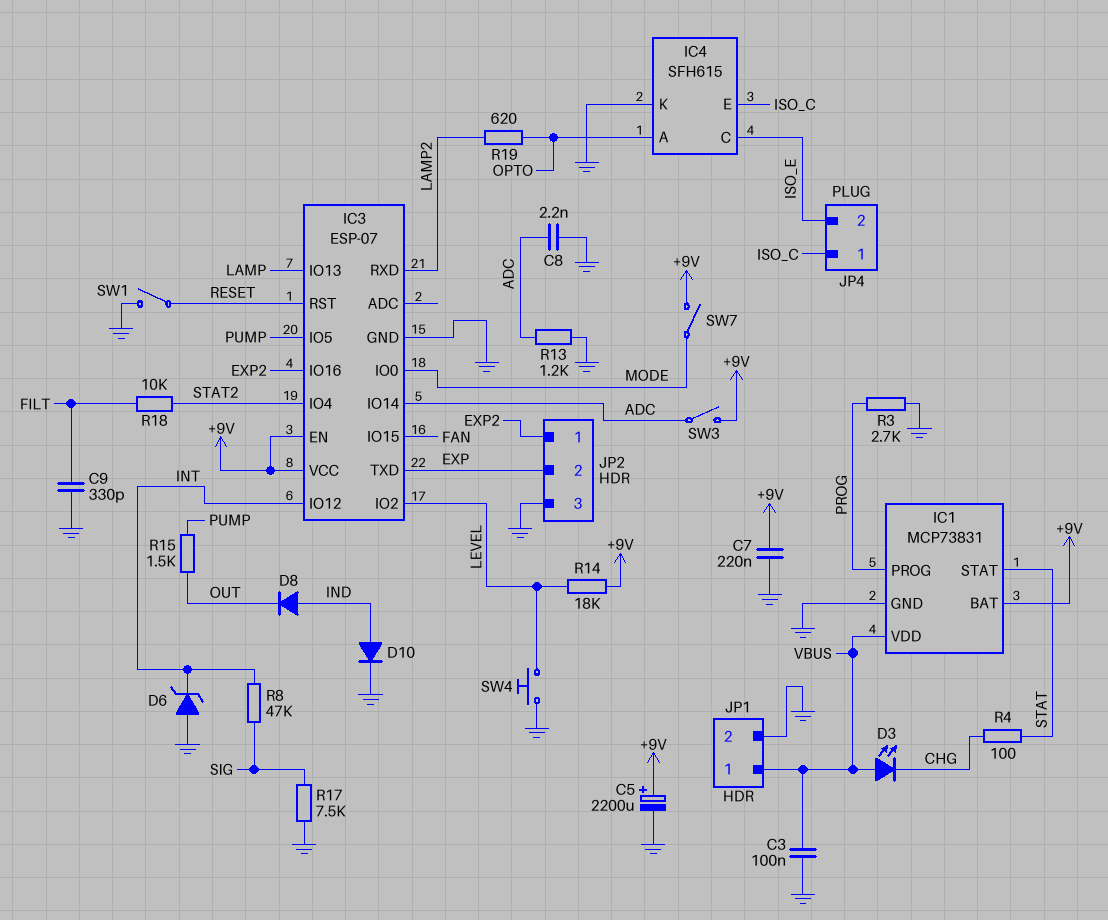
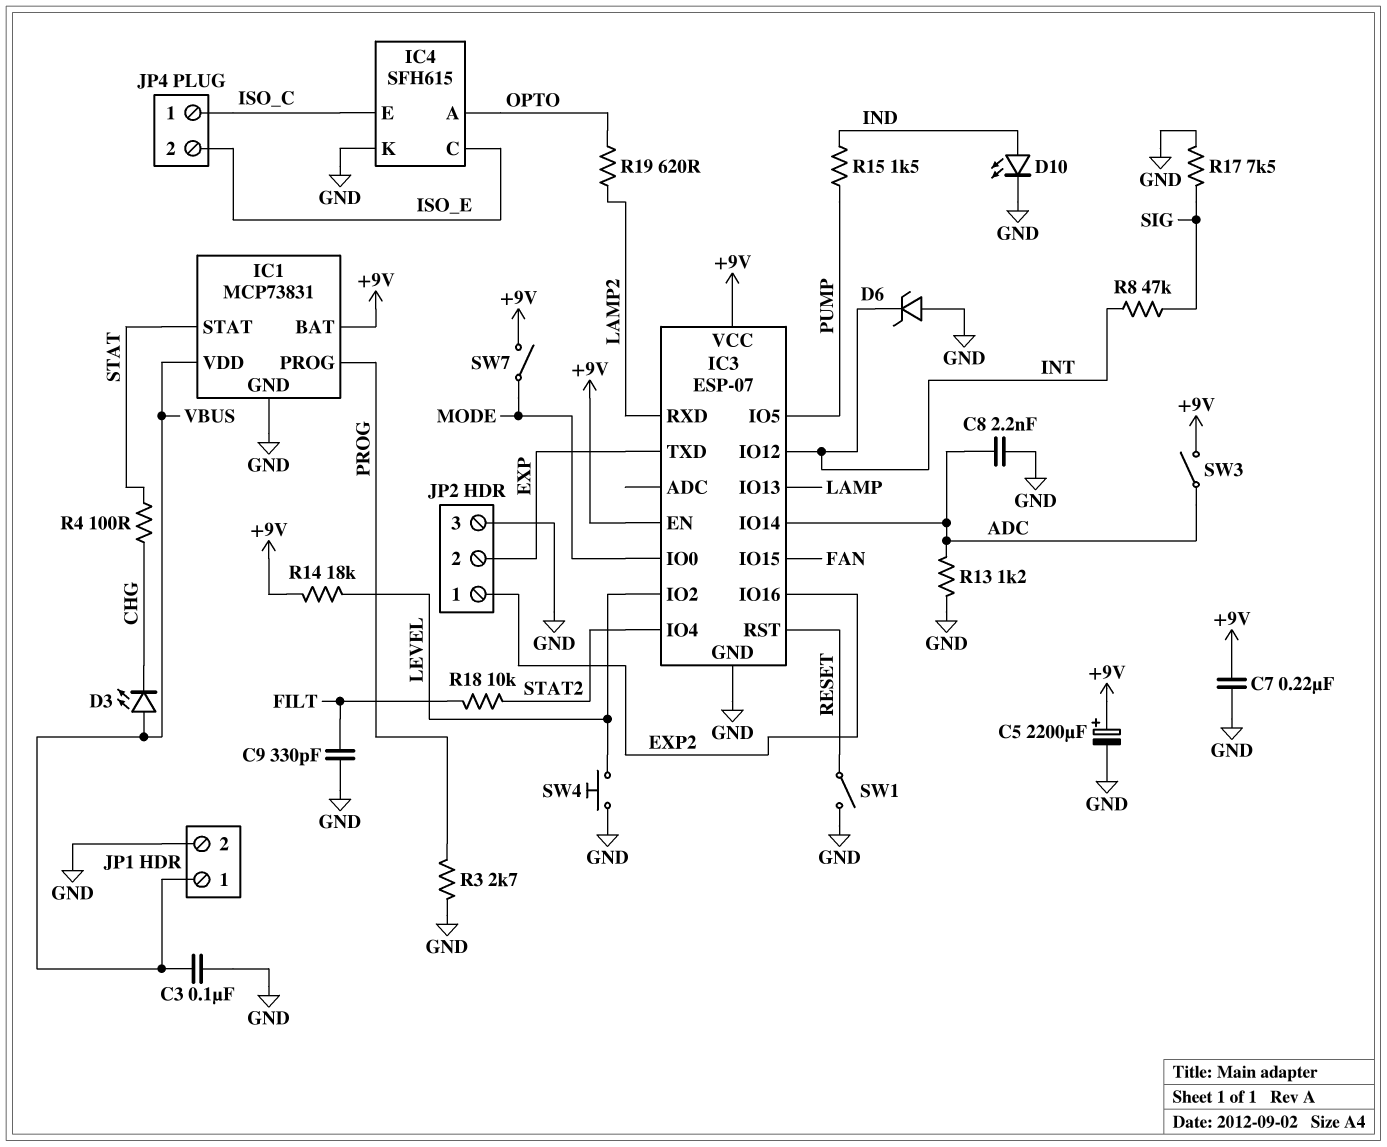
D8: diode (A IND, K OUT) -> none
D10: diode (A IND, K GND) -> LED (A IND, K GND)
R15: 1.5k (OUT, PUMP) -> 1.5k (IND, PUMP)

